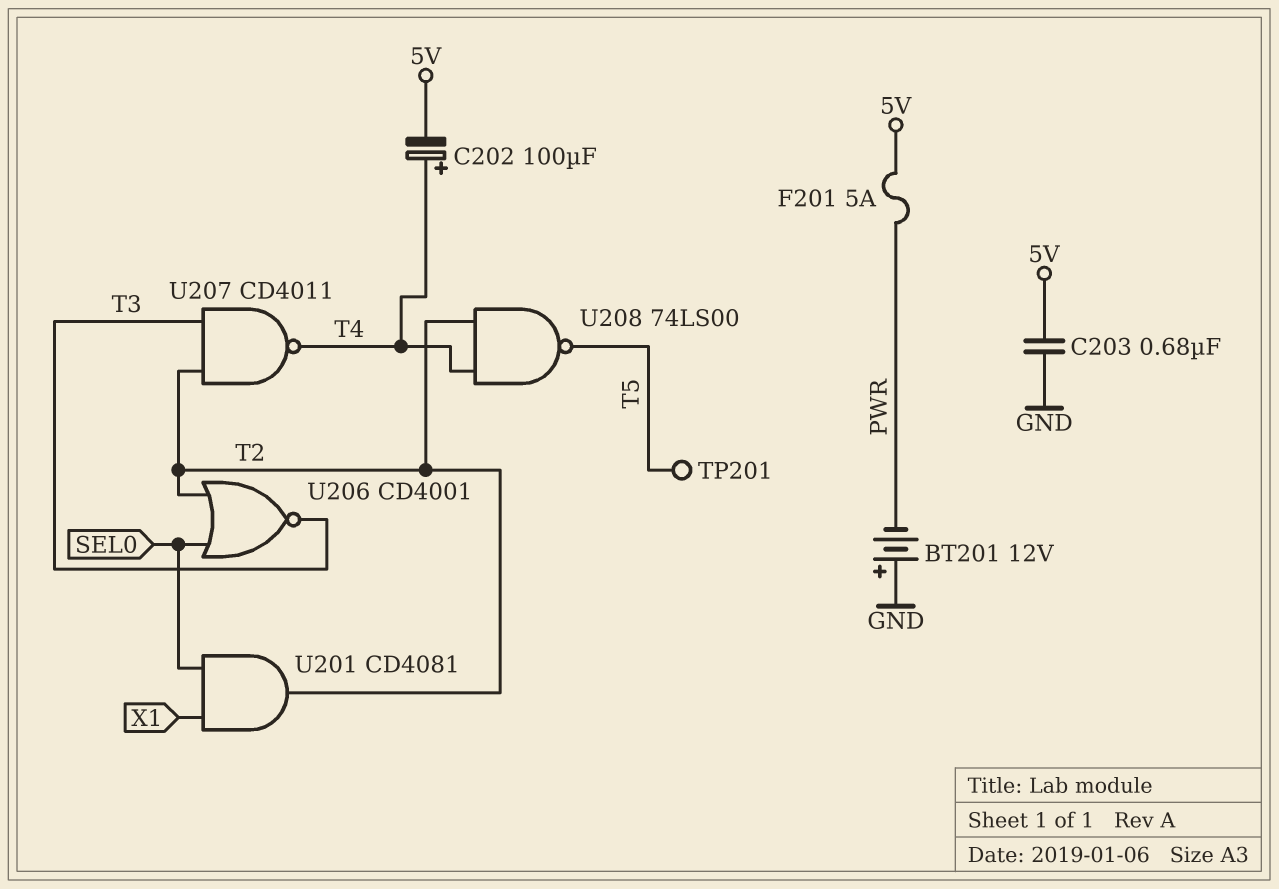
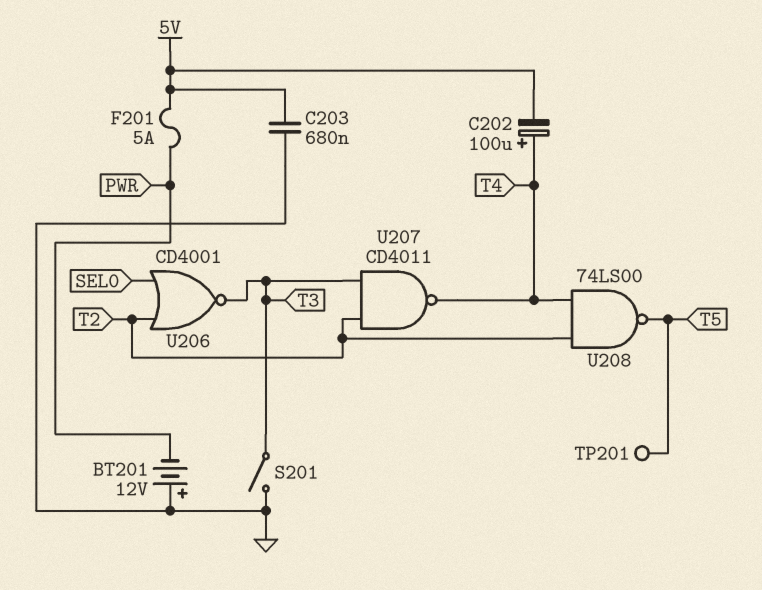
S201: none -> switch (GND, T3)
U201: AND CD4081 (in SEL0, in X1, out T2) -> none

